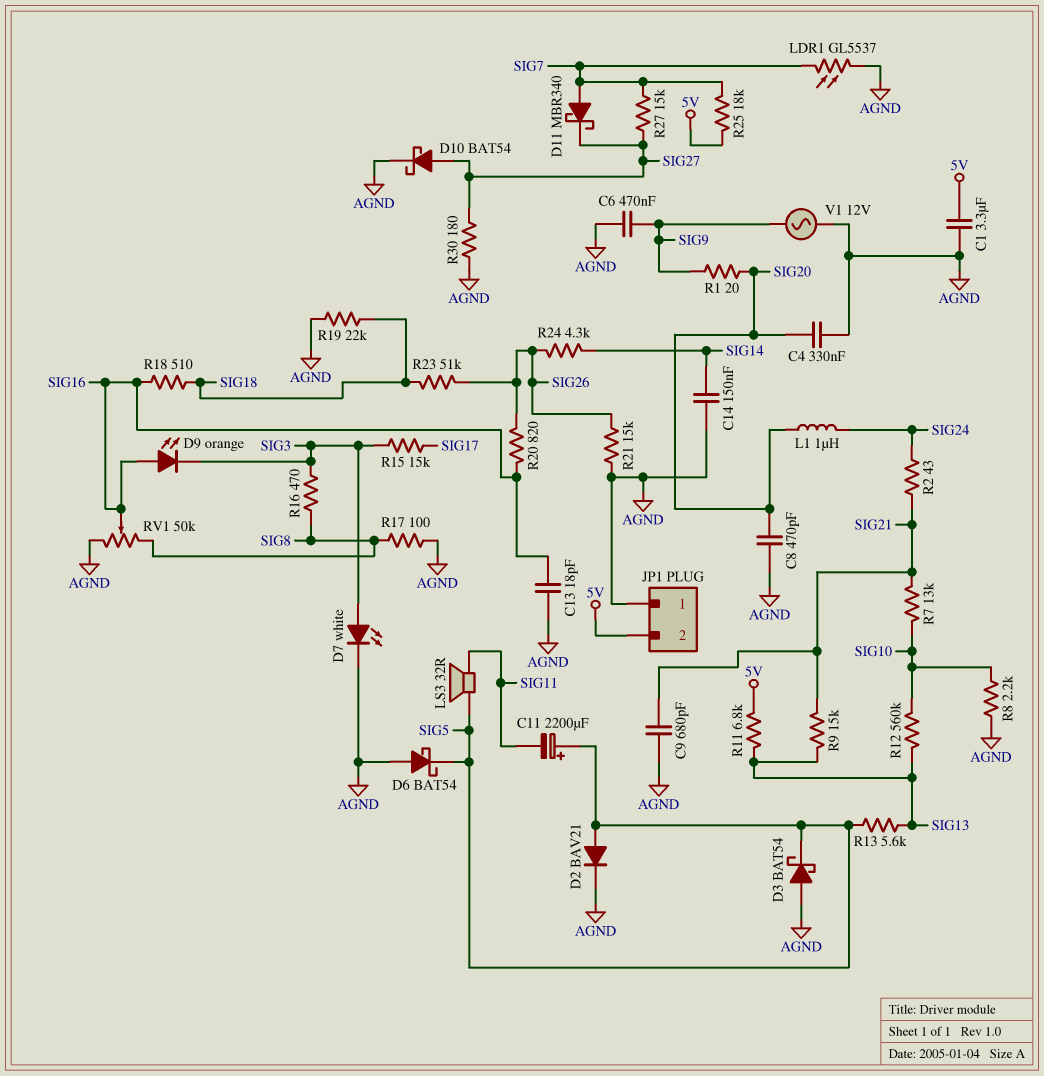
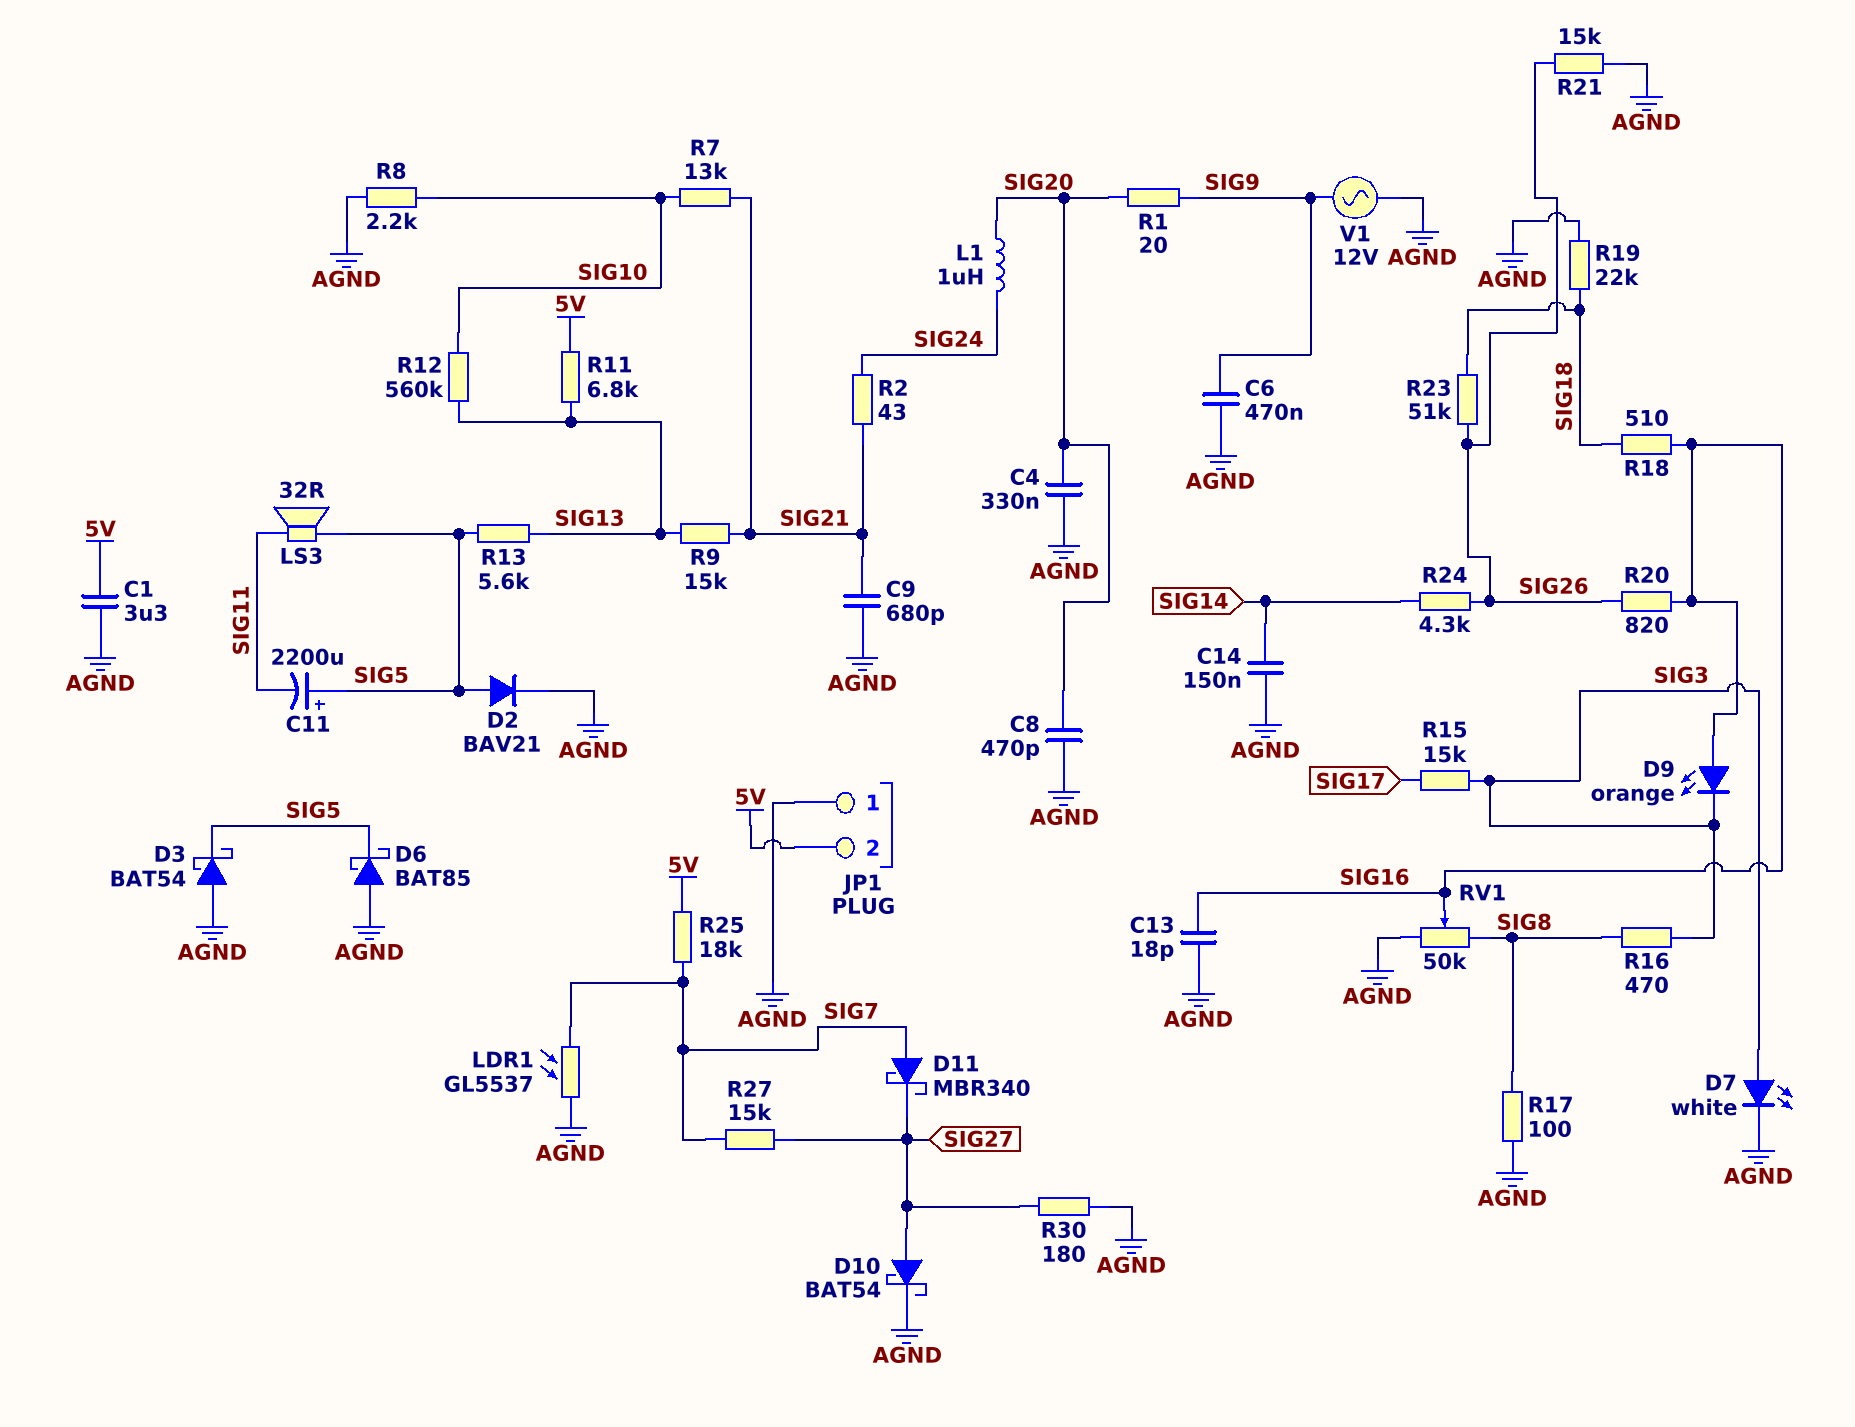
D6: schottky BAT54 (A AGND, K SIG5) -> schottky BAT85 (A AGND, K SIG5)

